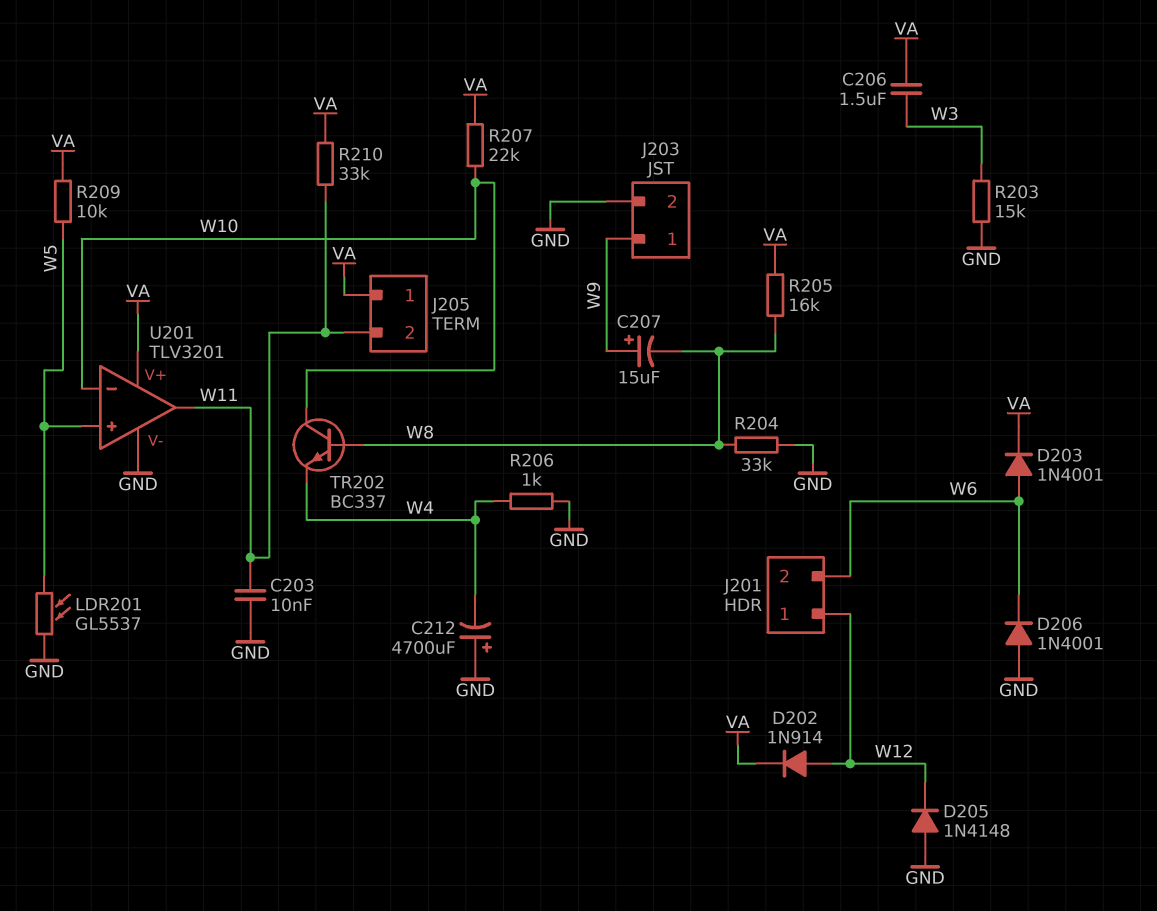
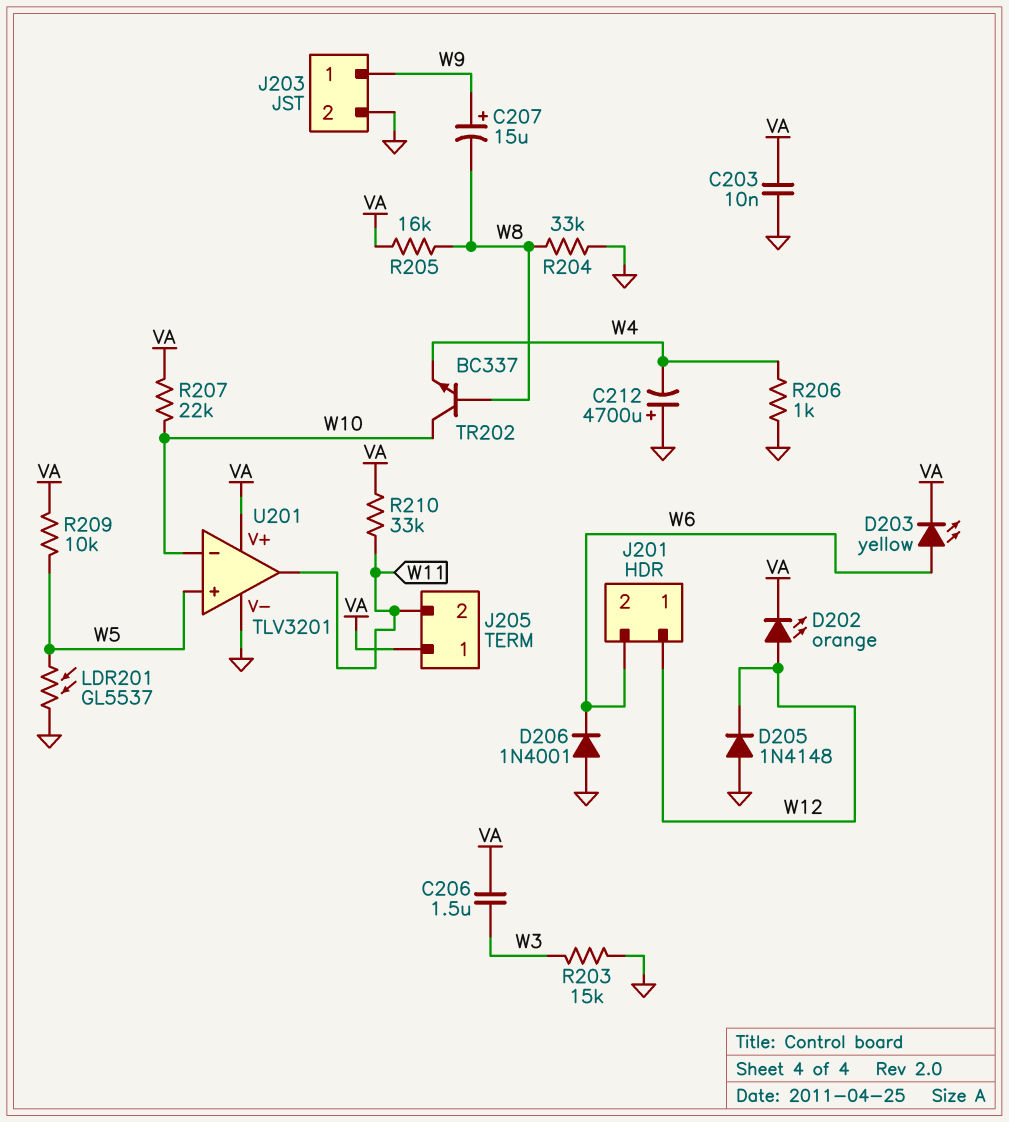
C203: 10nF (GND, W11) -> 10nF (GND, VA)
D202: diode 1N914 (A W12, K VA) -> LED orange (A W12, K VA)
D203: diode 1N4001 (A W6, K VA) -> LED yellow (A W6, K VA)

